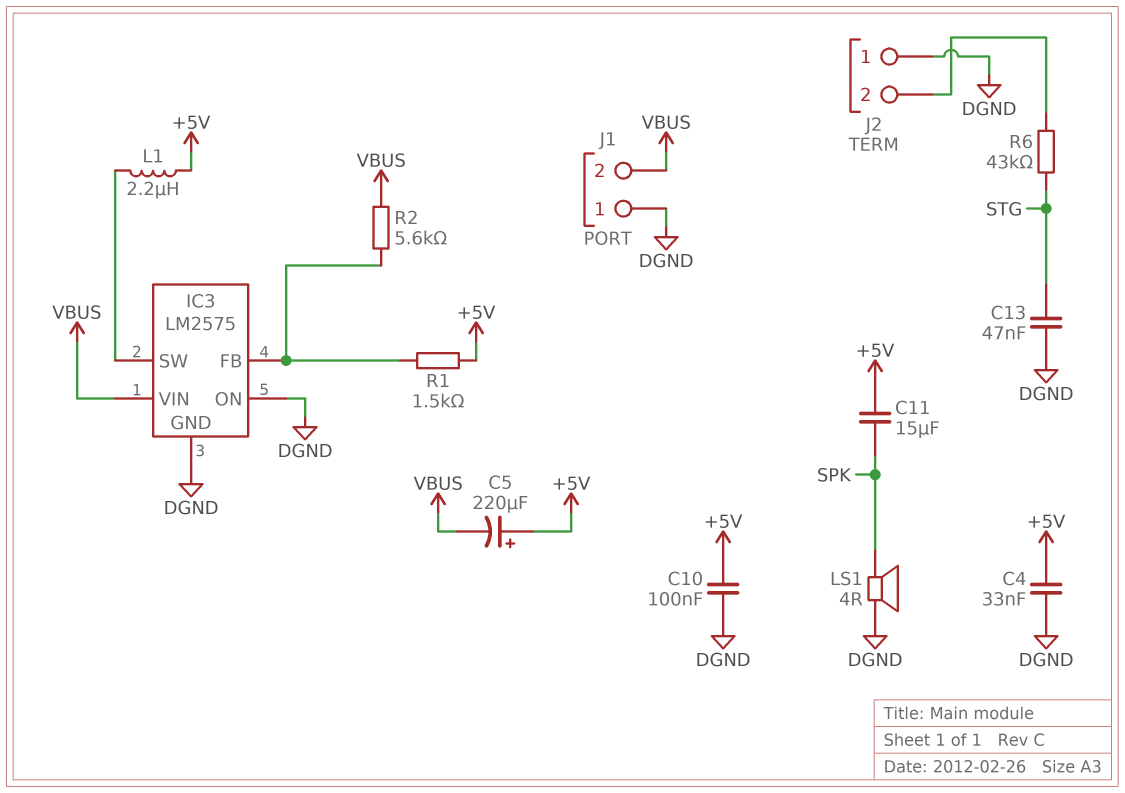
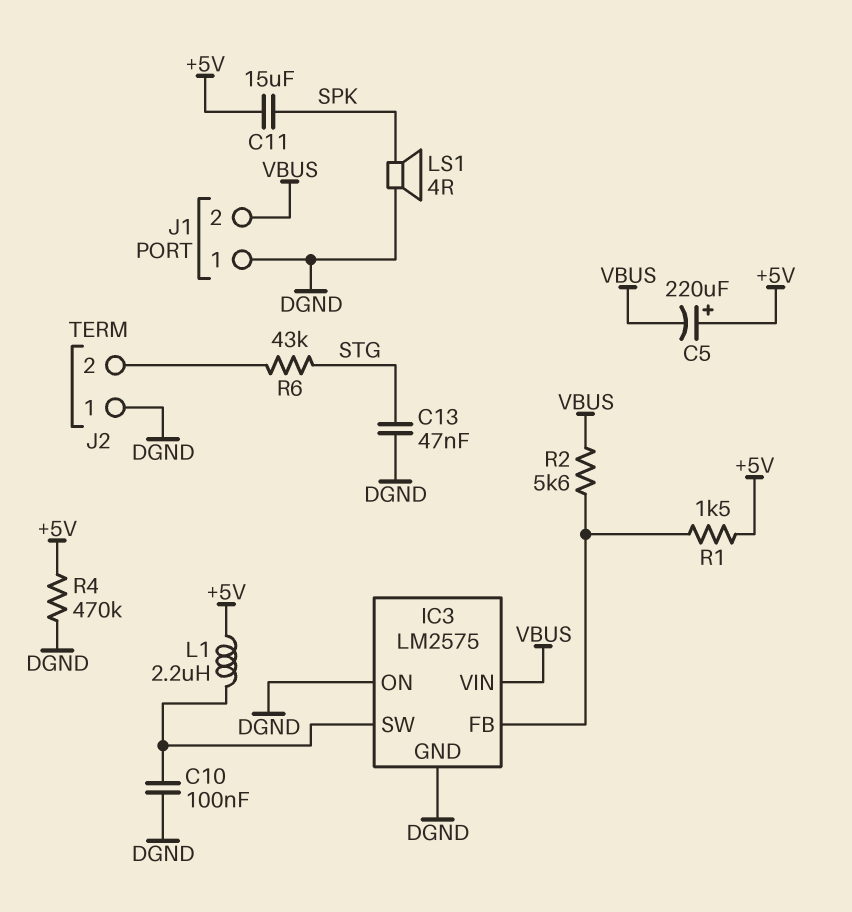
C4: 33nF (+5V, DGND) -> none
C10: 100nF (+5V, DGND) -> 100nF (DGND, IC3/SW)
R4: none -> 470k (+5V, DGND)

